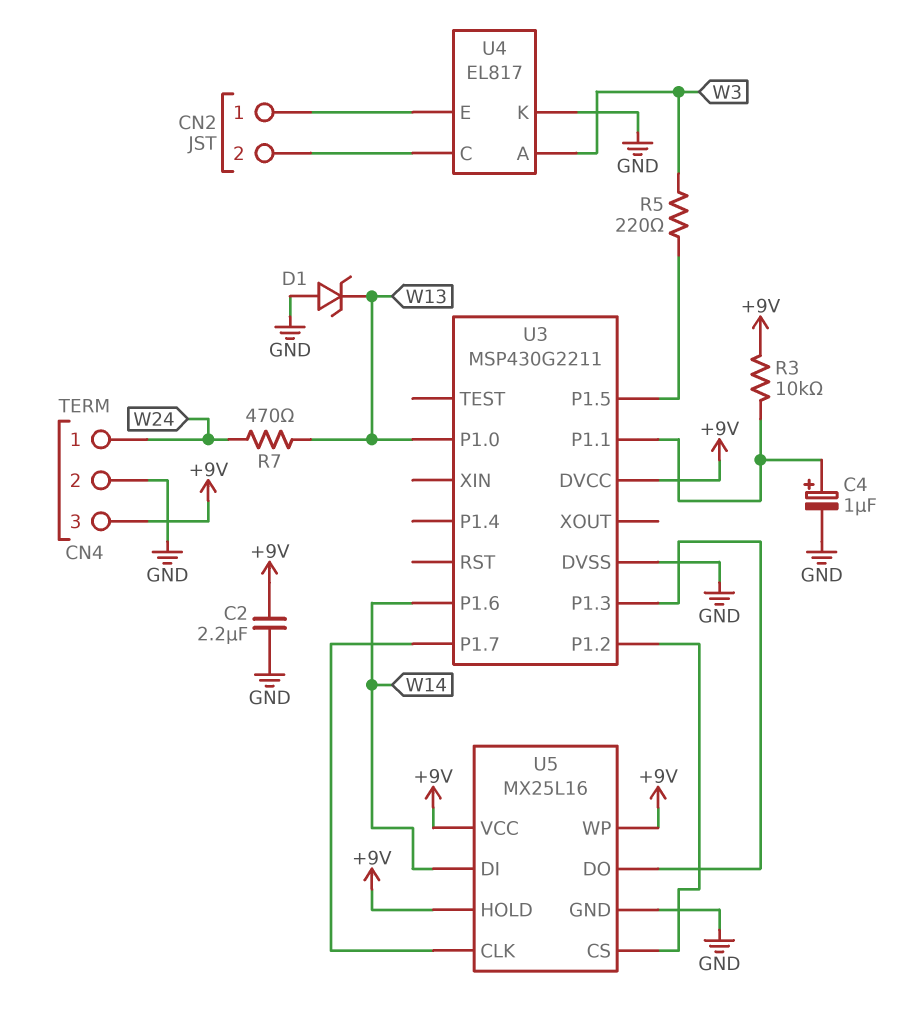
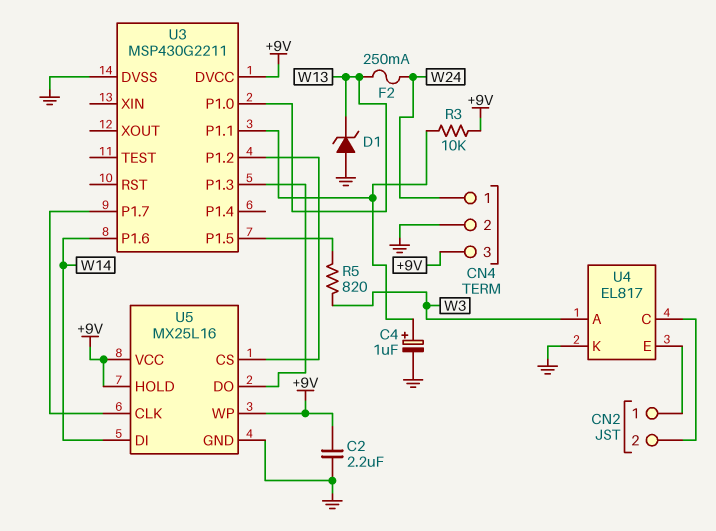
F2: none -> 250mA (W13, W24)
R5: 220 (U3/P1.5, W3) -> 820 (U3/P1.5, W3)
R7: 470 (W13, W24) -> none

